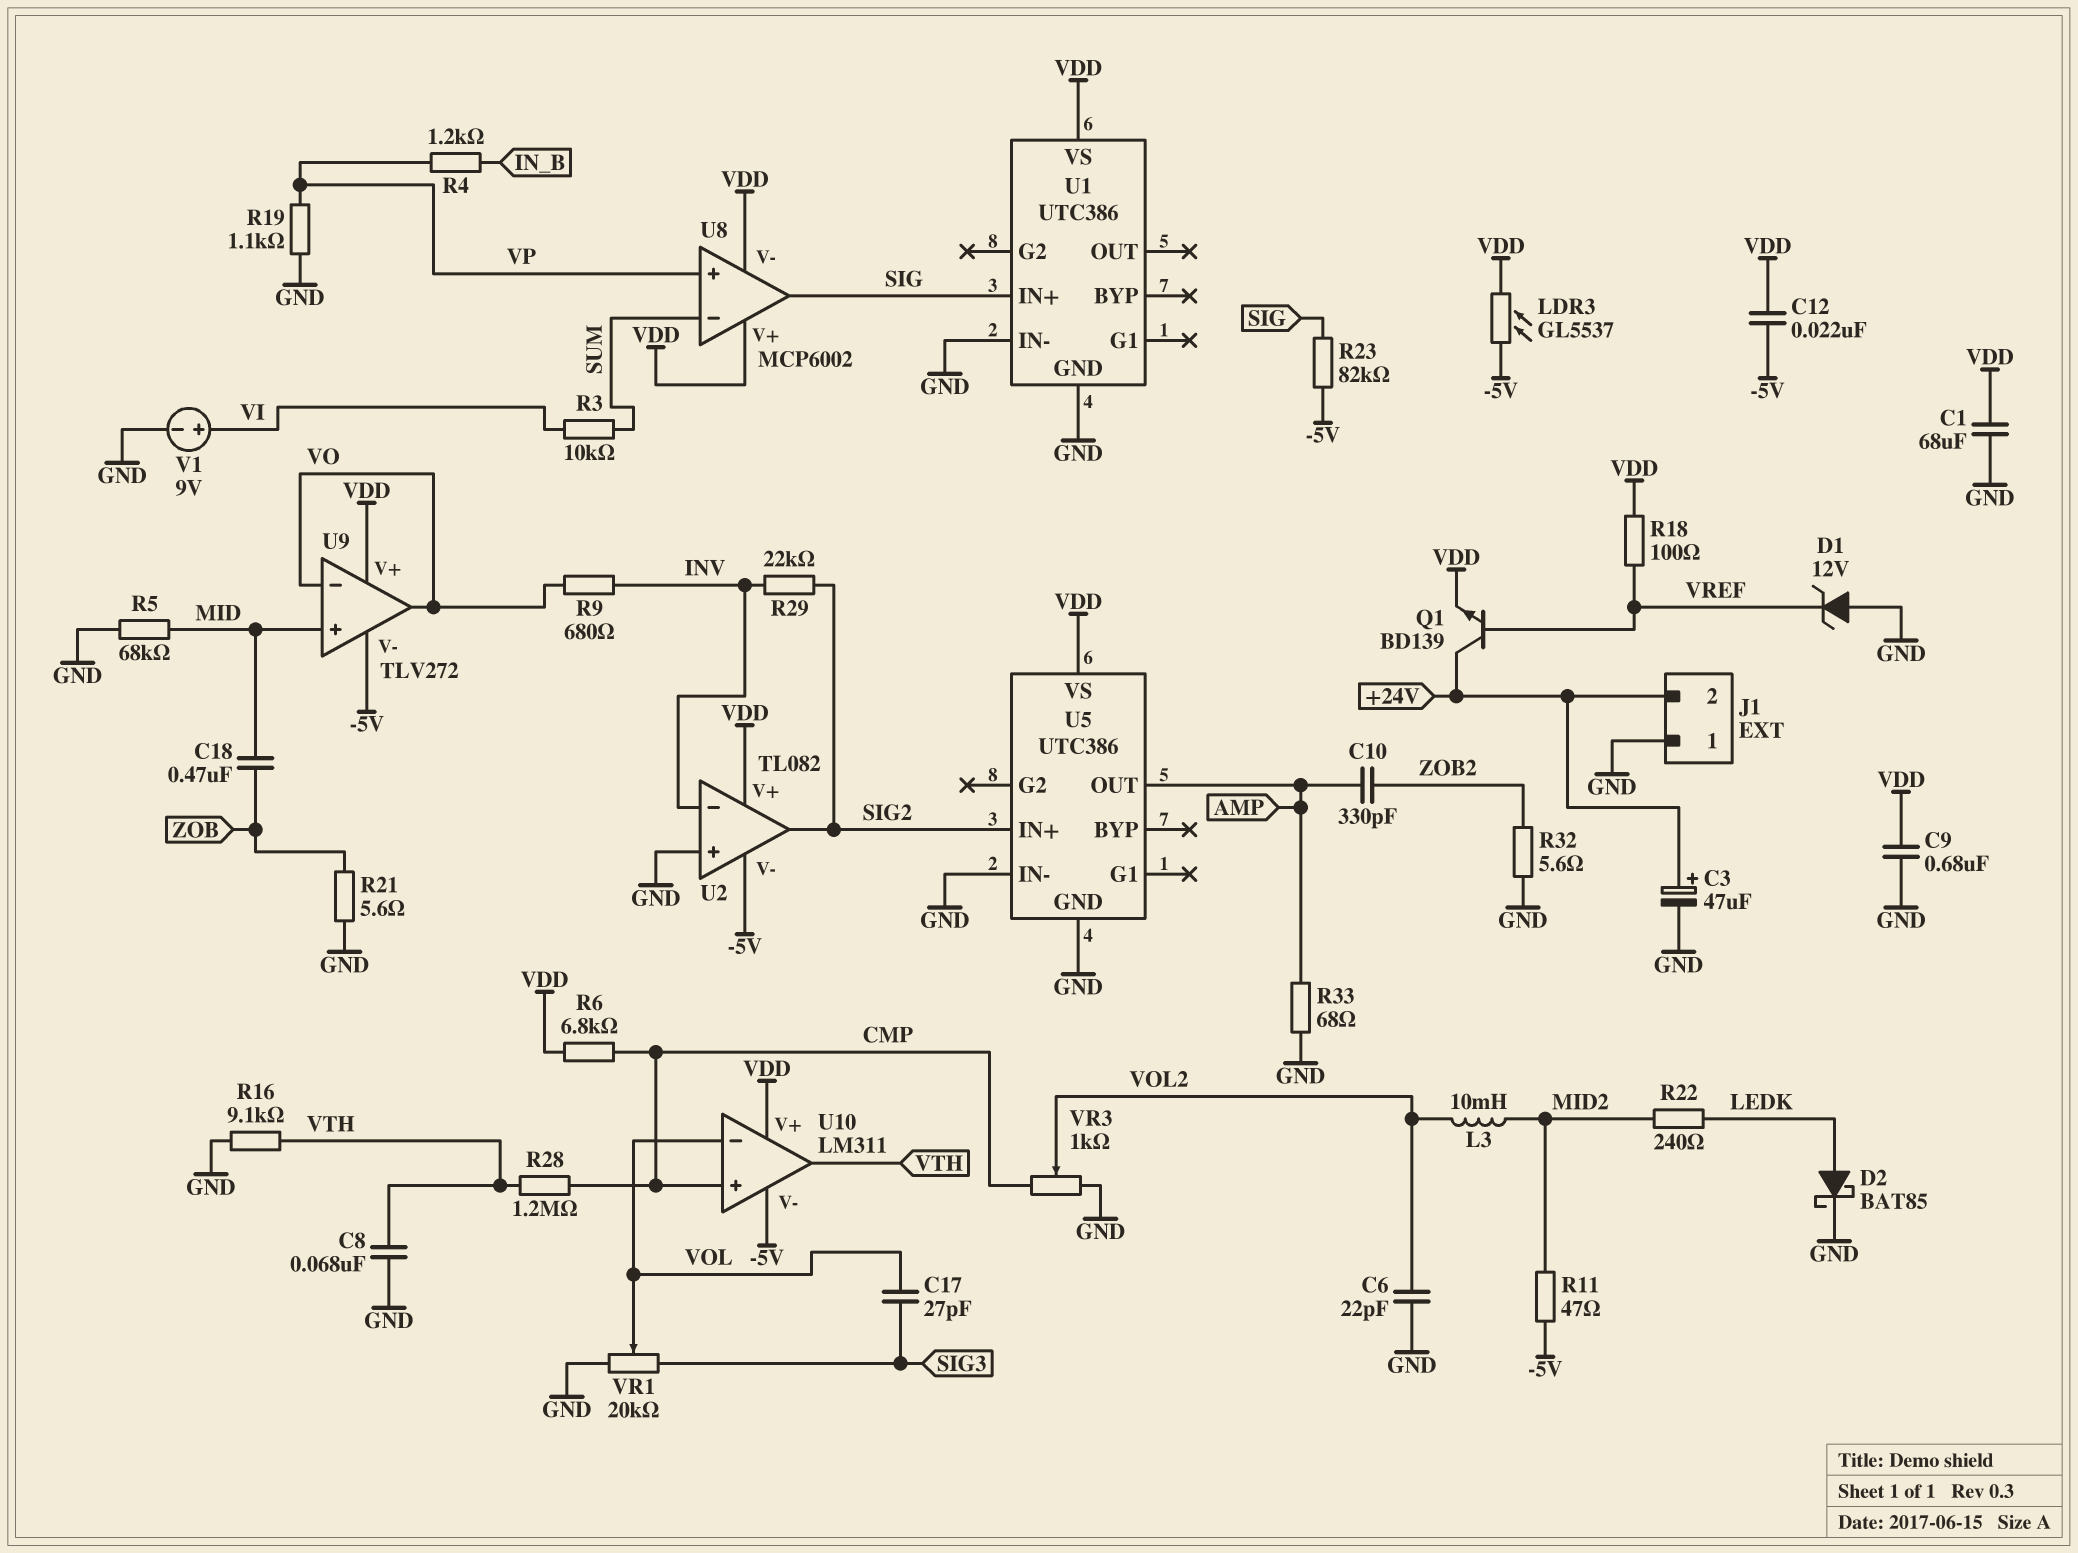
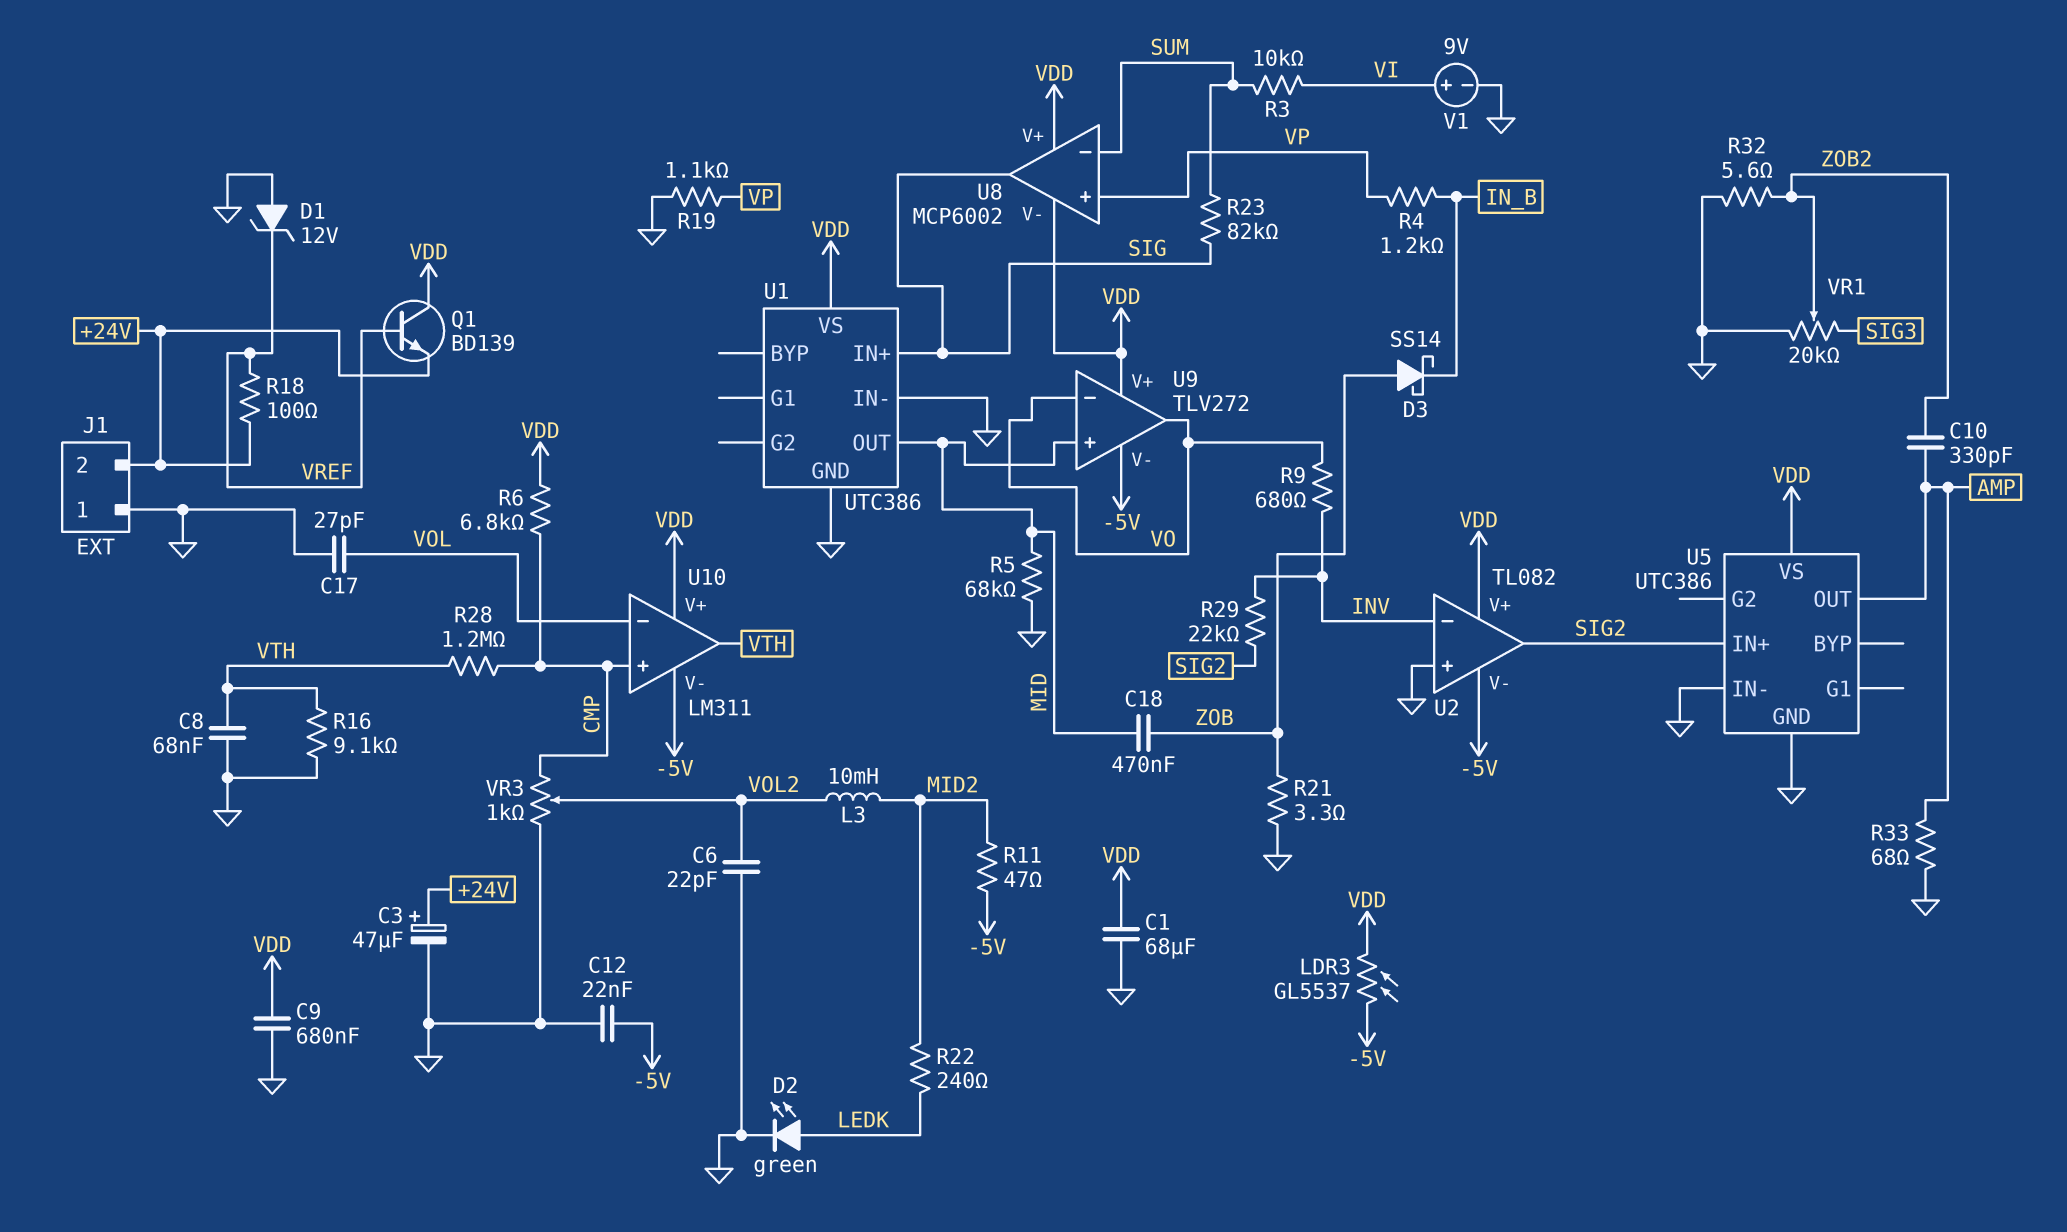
C12: 22nF (-5V, VDD) -> 22nF (-5V, GND)
C17: 27pF (SIG3, VOL) -> 27pF (GND, VOL)
D2: schottky BAT85 (A LEDK, K GND) -> LED green (A LEDK, K GND)
D3: none -> schottky SS14 (A ZOB, K IN_B)
Q1: NPN BD139 (B VREF, C +24V, E VDD) -> NPN BD139 (B VREF, C VDD, E +24V)
R18: 100 (VDD, VREF) -> 100 (+24V, VREF)
R21: 5.6 (GND, ZOB) -> 3.3 (GND, ZOB)
R23: 82k (-5V, SIG) -> 82k (SIG, SUM)
U1 pin OUT: none -> MID
VR1: 20k (GND, SIG3, wiper VOL) -> 20k (GND, SIG3, wiper ZOB2)

